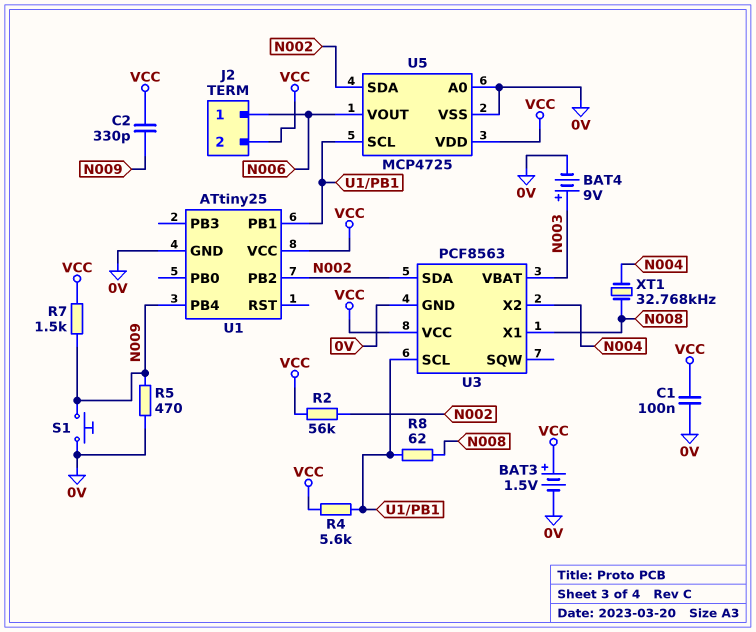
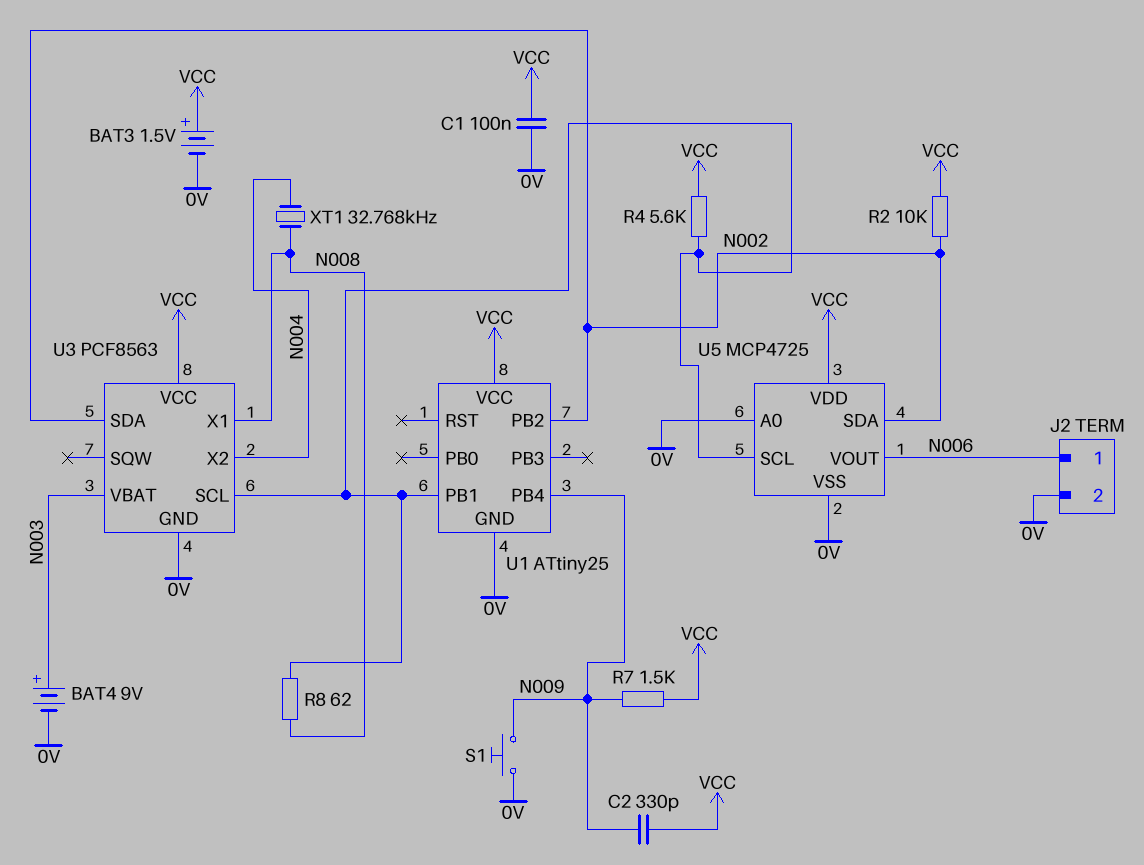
J2 pin 2: VCC -> 0V
R2: 56k (N002, VCC) -> 10k (N002, VCC)
R5: 470 (0V, N009) -> none

